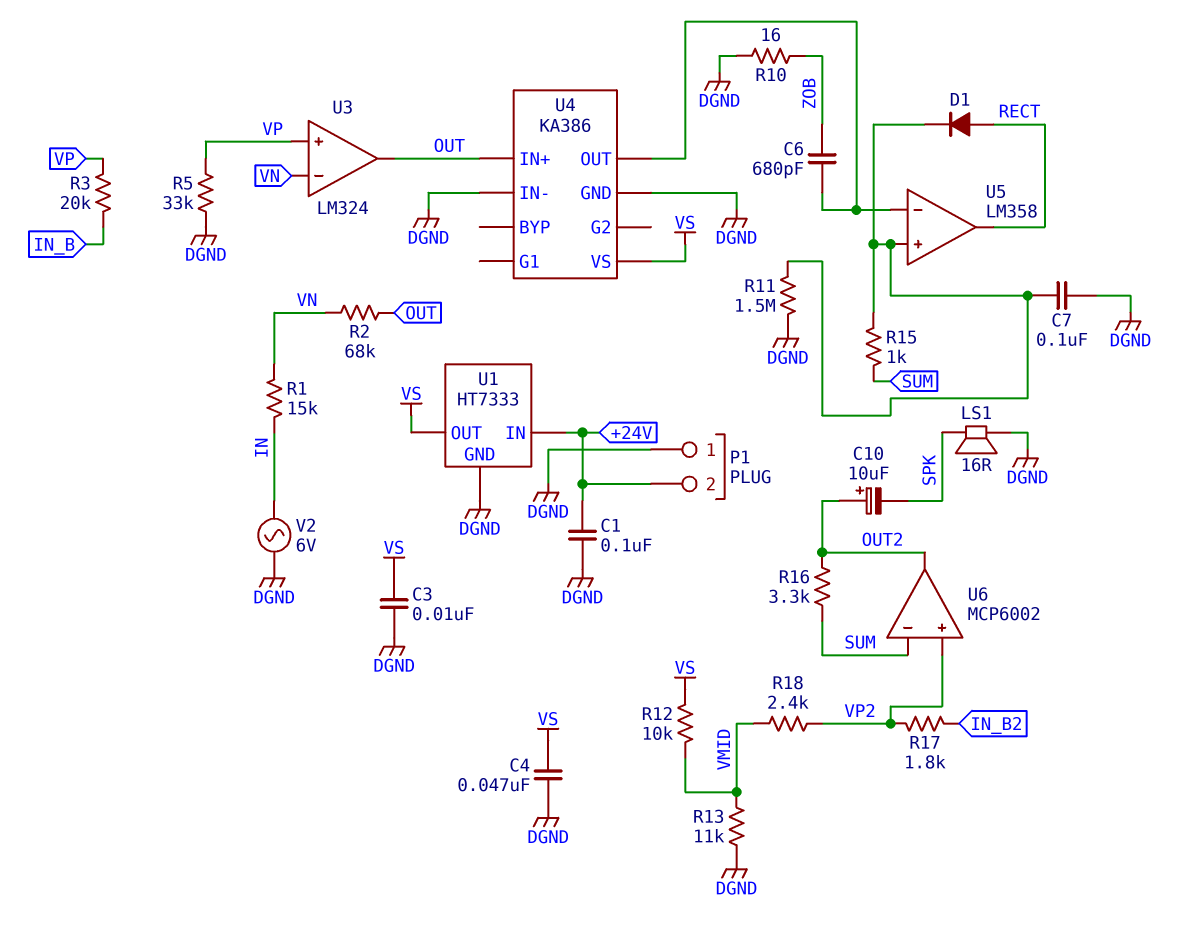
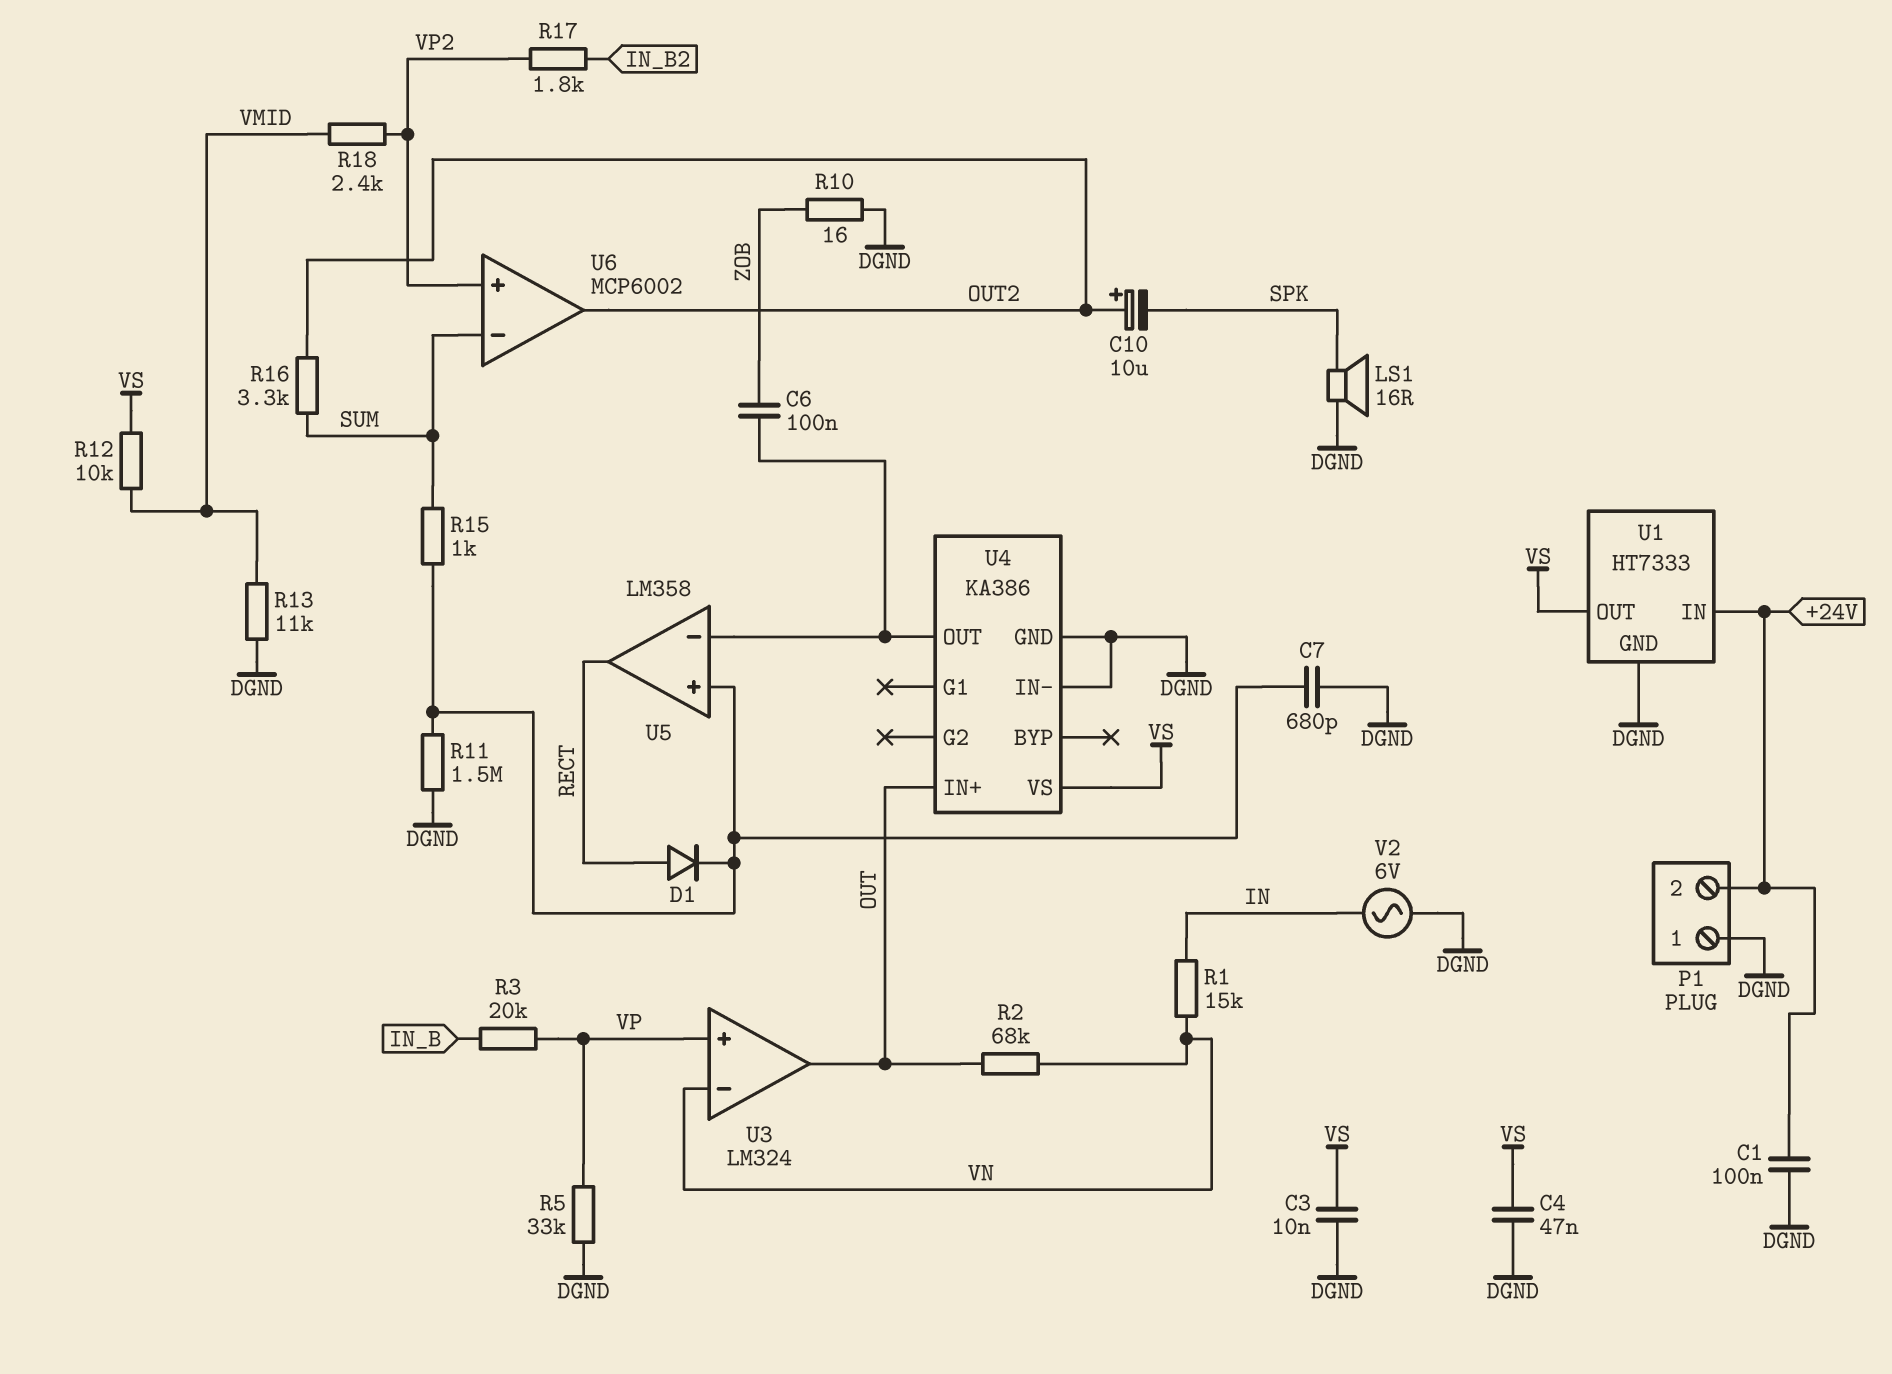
C6: 680pF (U4/OUT, ZOB) -> 100nF (U4/OUT, ZOB)
C7: 100nF (DGND, U5/in+) -> 680pF (DGND, U5/in+)

